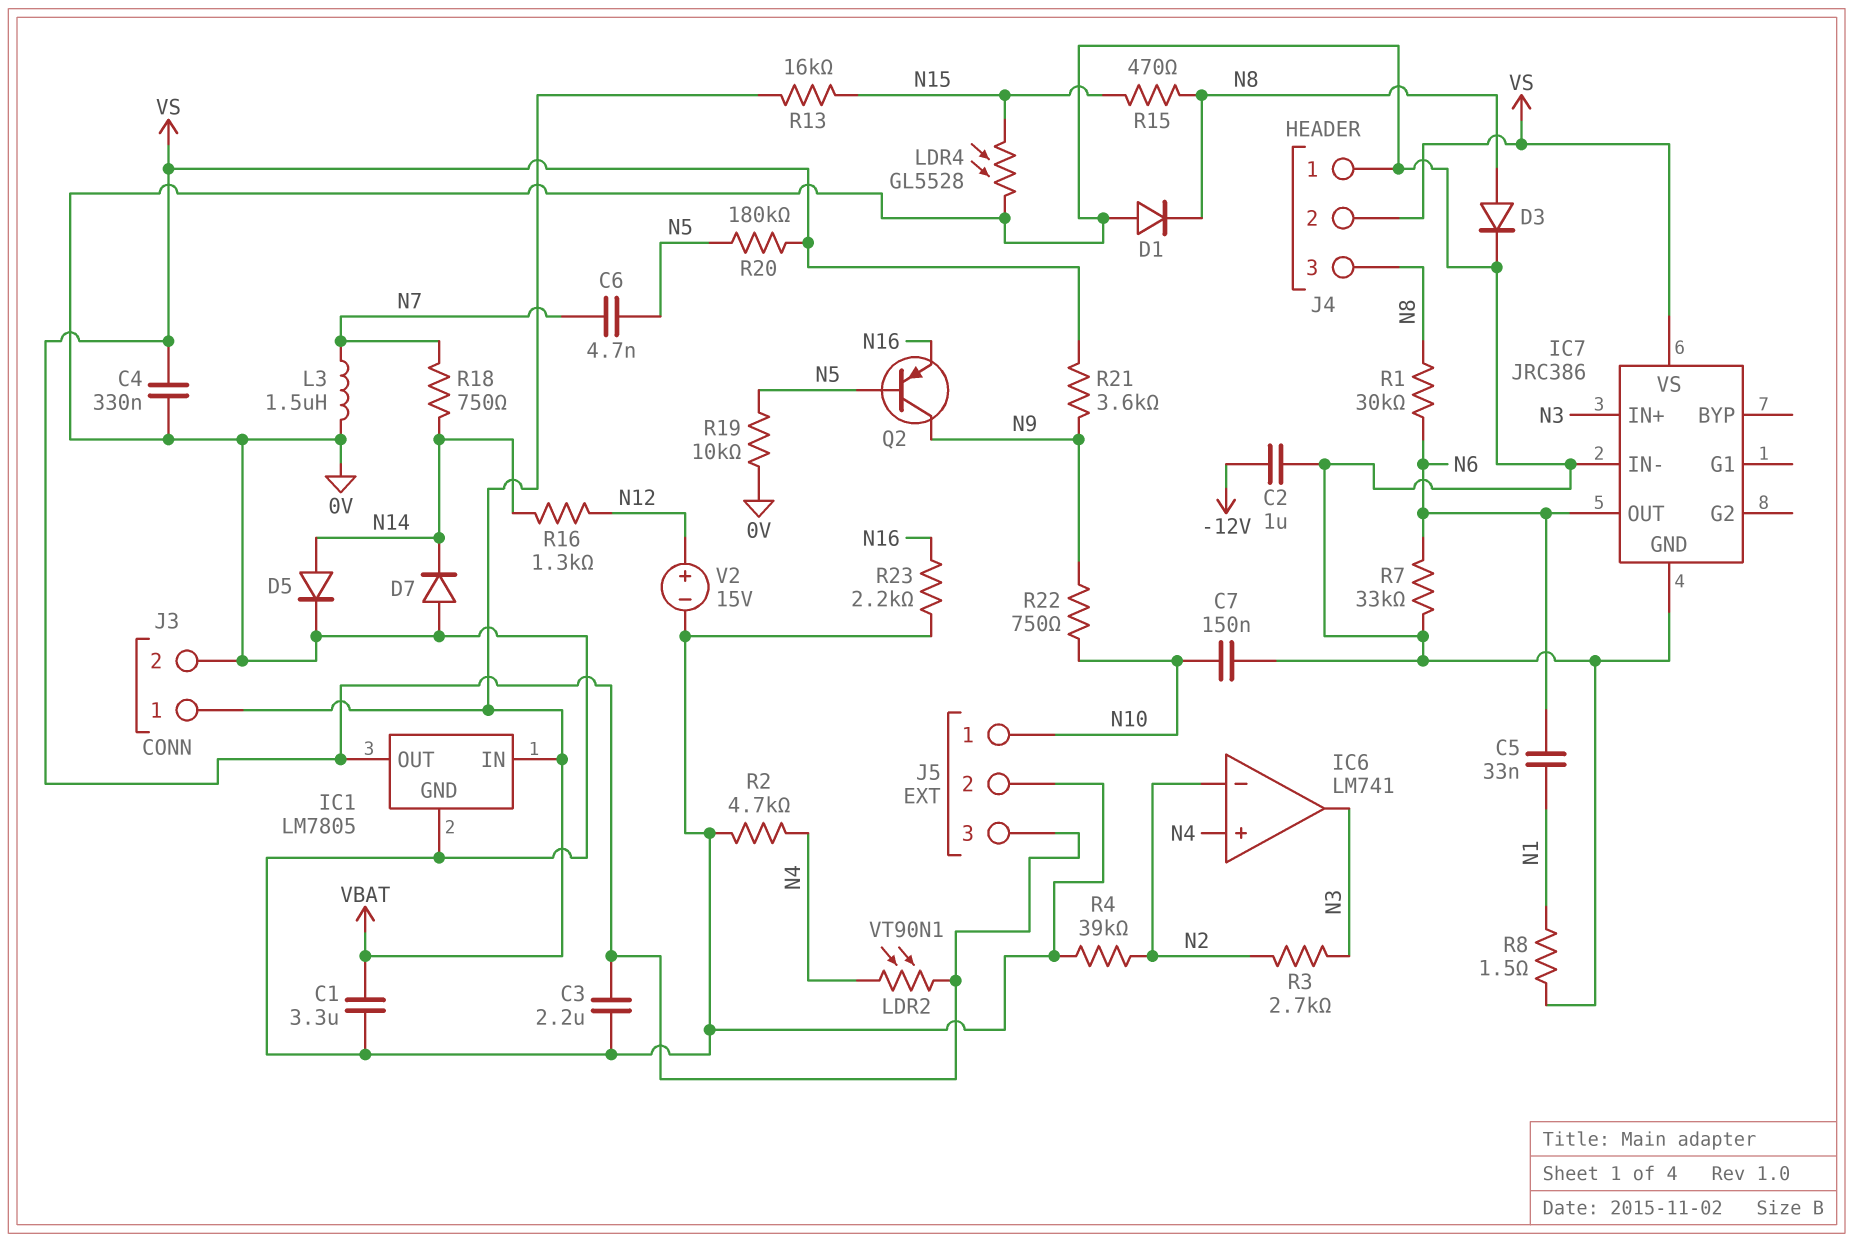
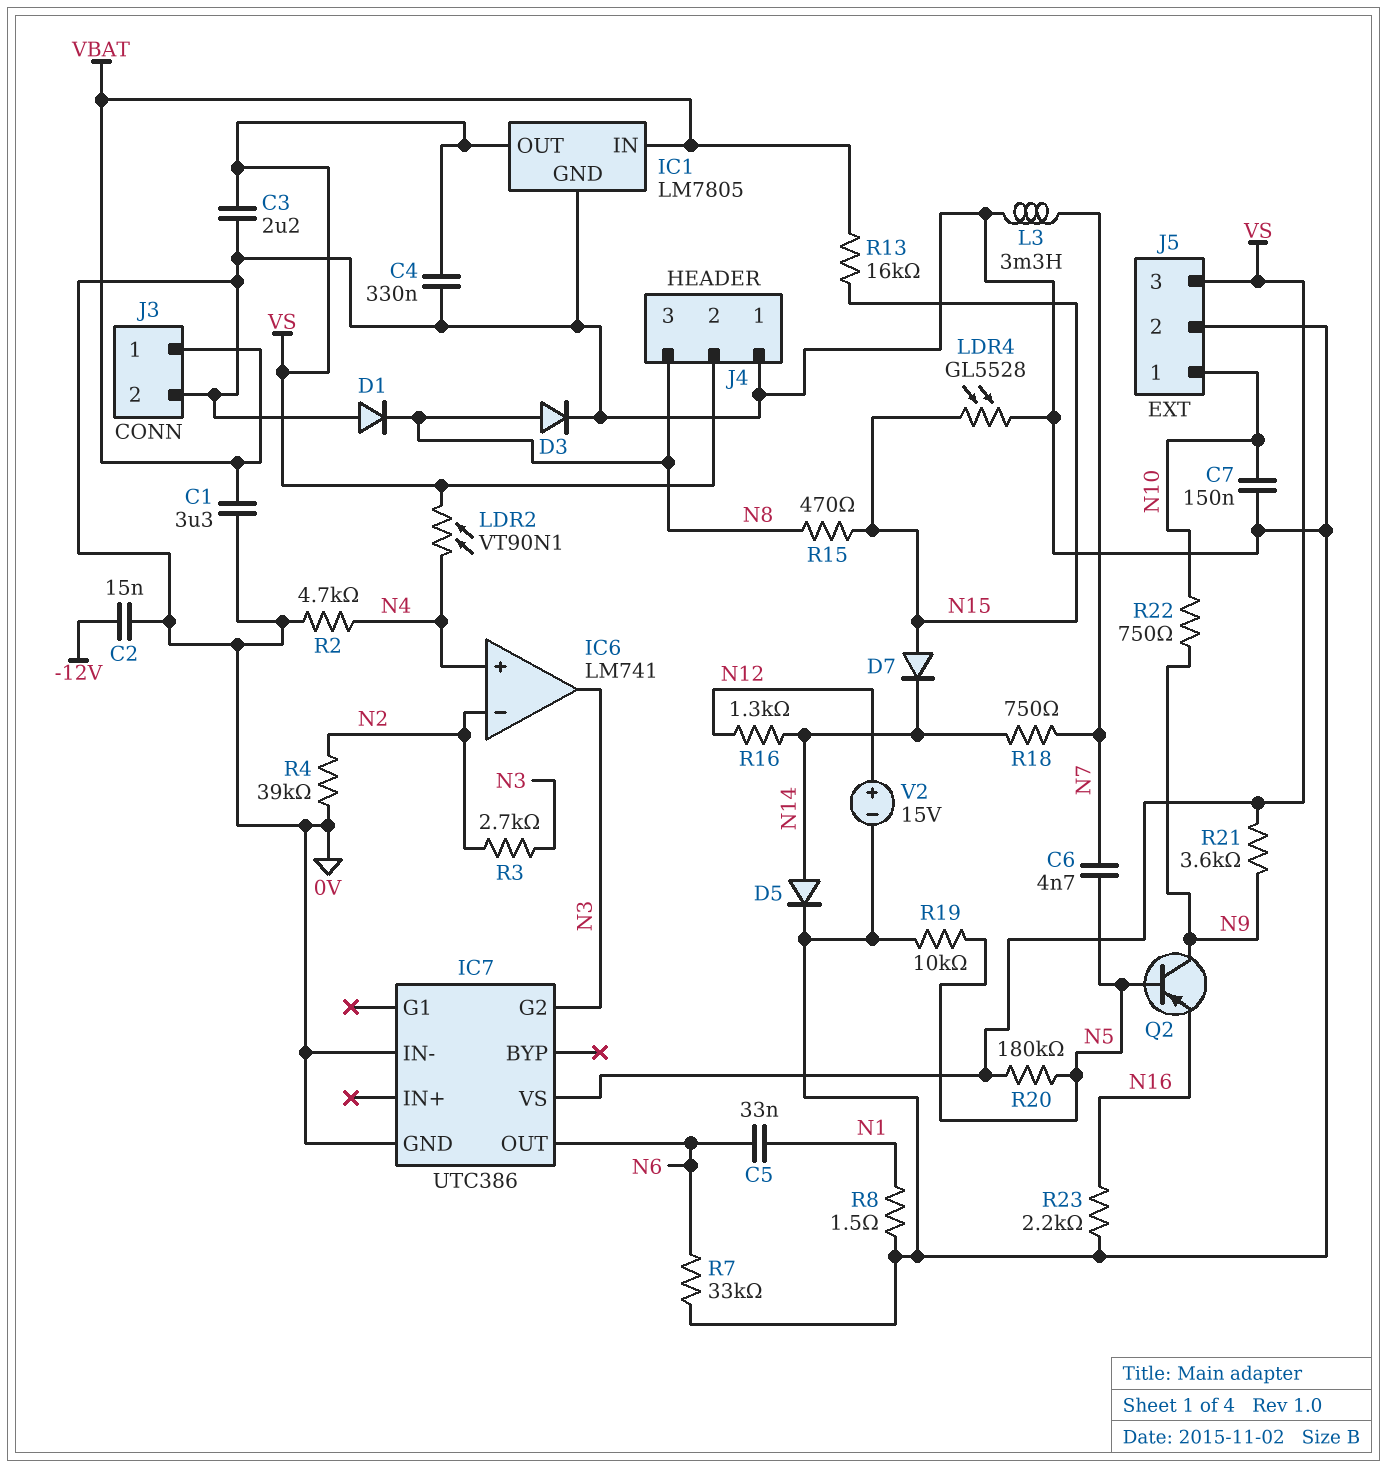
C2: 1uF (-12V, 0V) -> 15nF (-12V, 0V)
D7: diode (A 0V, K N14) -> diode (A N15, K N14)
IC7: JRC386 -> UTC386
IC7 pin G2: none -> N3
IC7 pin IN+: N3 -> none
L3: 1.5uH (0V, N7) -> 3.3mH (0V, N7)
R1: 30k (N6, N8) -> none

